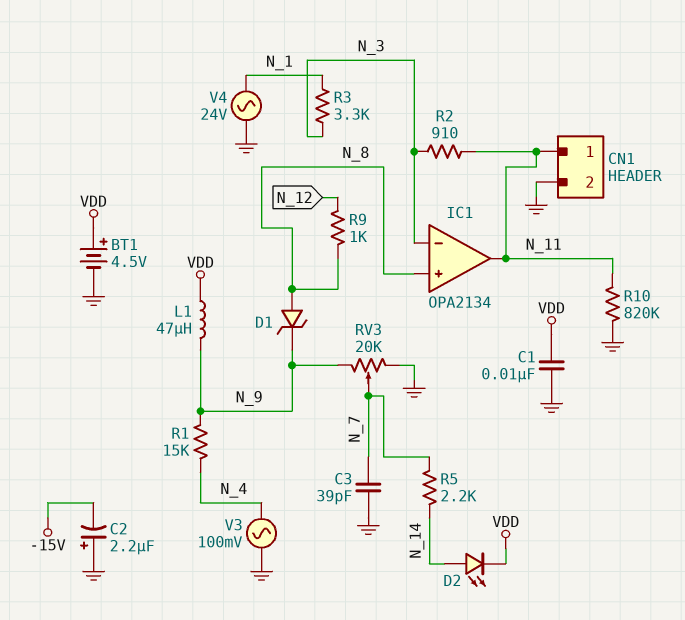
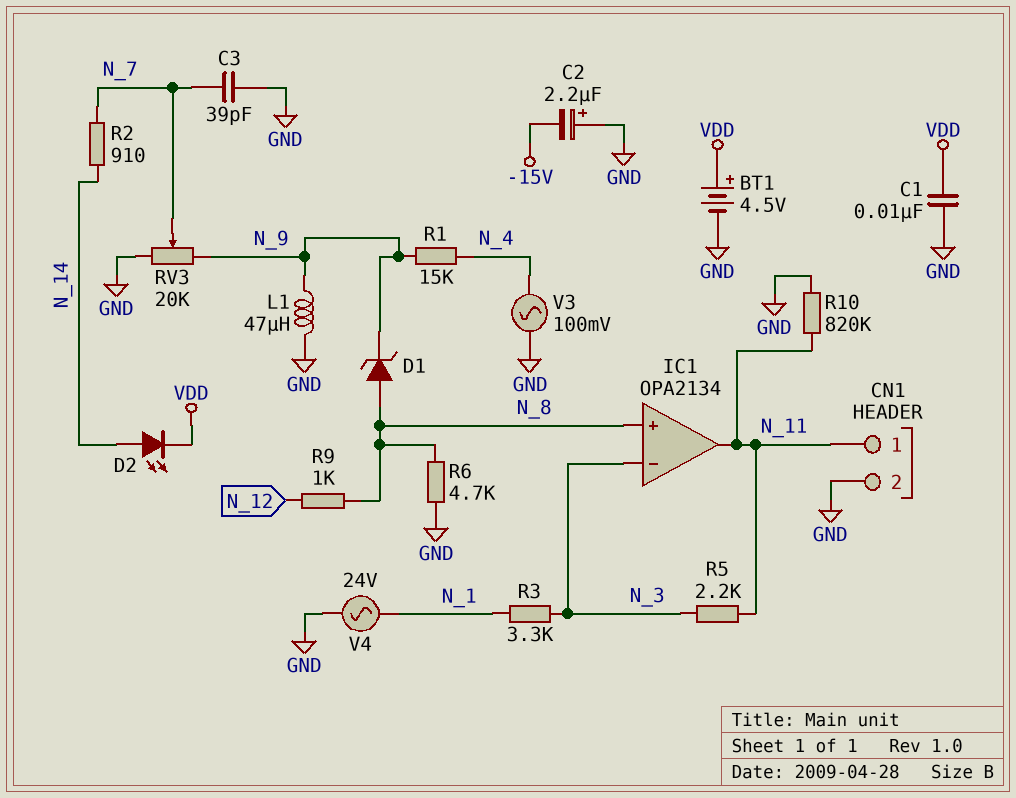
L1: 47uH (N_9, VDD) -> 47uH (GND, N_9)
R2: 910 (N_3, N_11) -> 910 (N_7, N_14)
R5: 2.2k (N_7, N_14) -> 2.2k (N_3, N_11)
R6: none -> 4.7k (GND, N_8)

